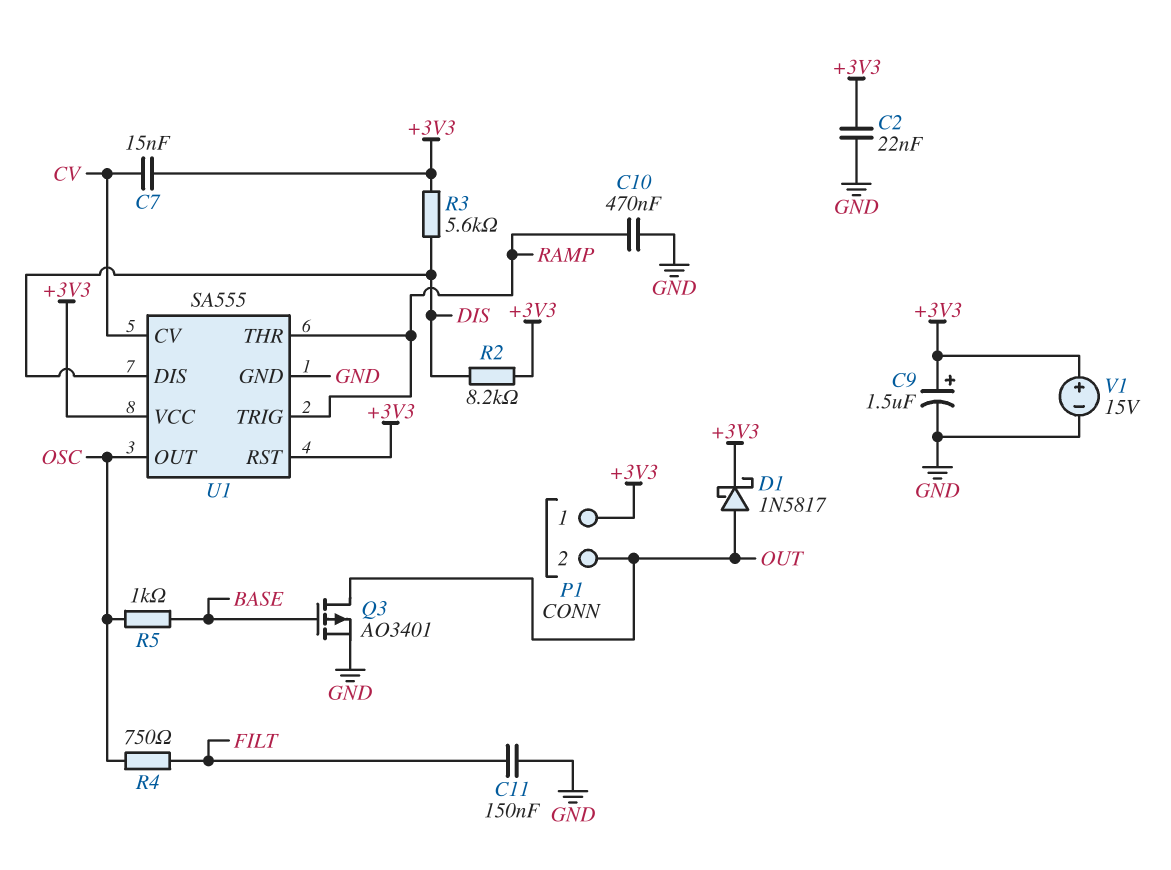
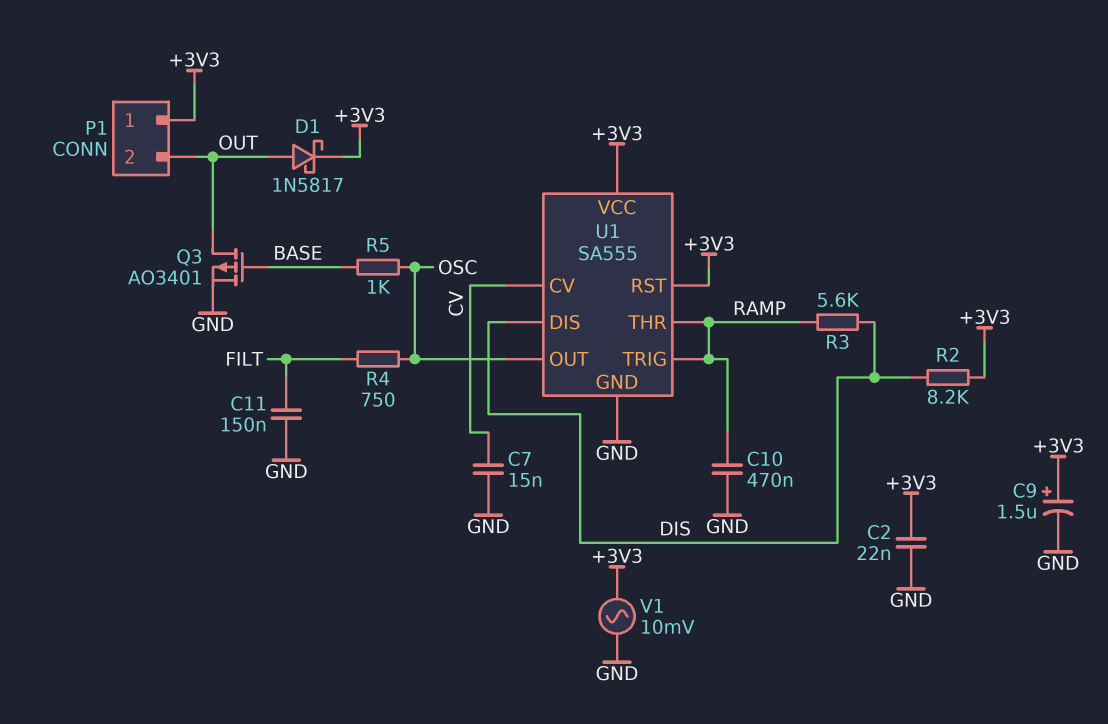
C7: 15nF (+3V3, CV) -> 15nF (CV, GND)
R3: 5.6k (+3V3, DIS) -> 5.6k (DIS, RAMP)
V1: 15V (plus +3V3, minus GND) -> AC 10mV (+3V3, GND)

